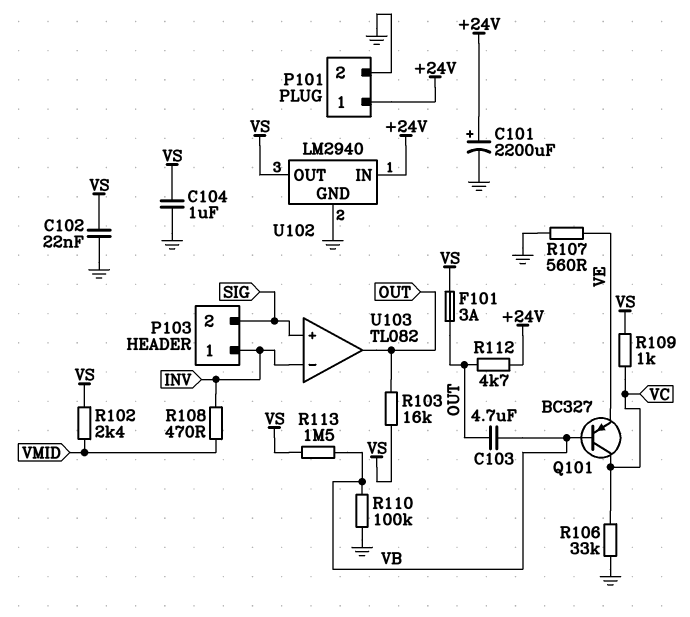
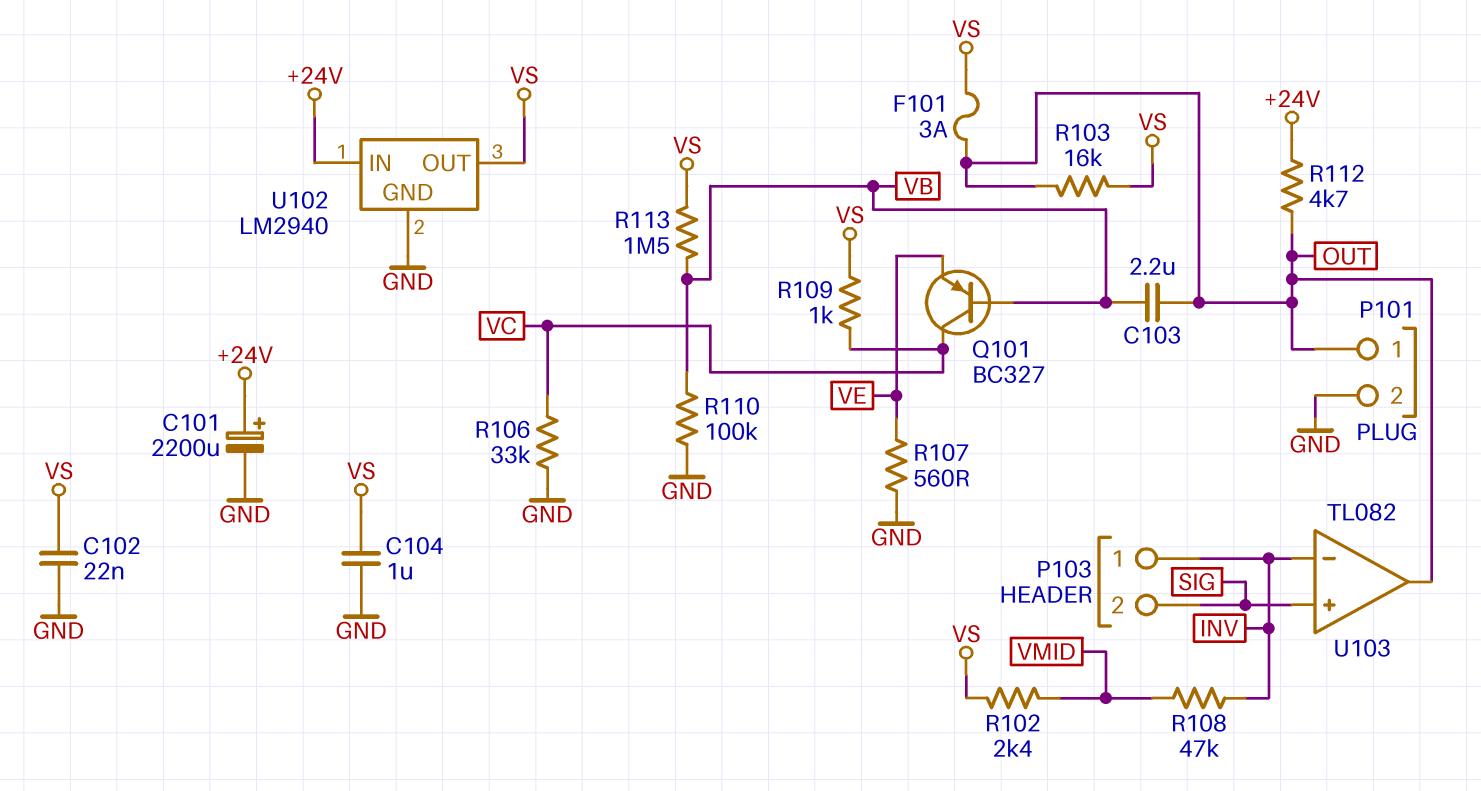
C103: 4.7uF (OUT, VB) -> 2.2uF (OUT, VB)
P101 pin 1: +24V -> OUT
R108: 470 (INV, VMID) -> 47k (INV, VMID)

